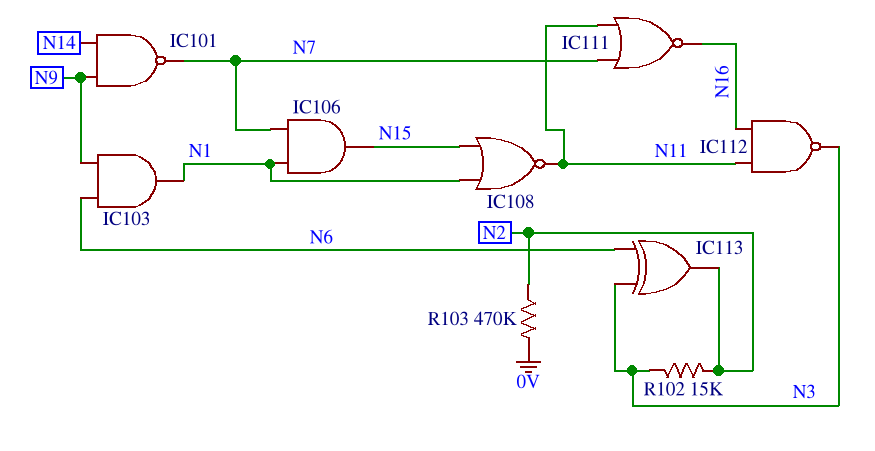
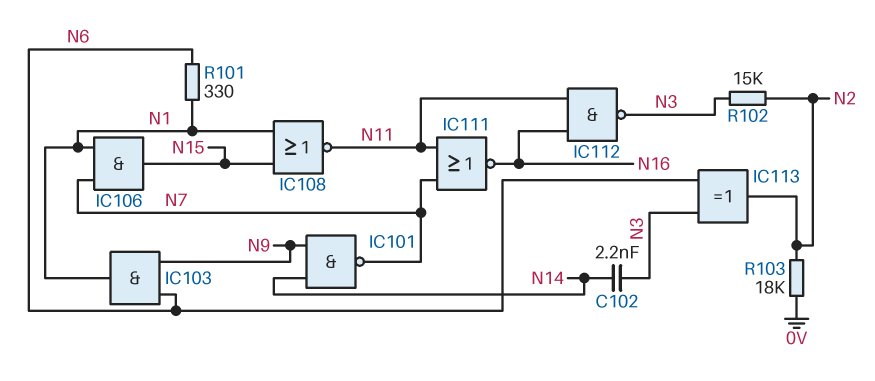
C102: none -> 2.2nF (N3, N14)
R101: none -> 330 (N1, N6)
R103: 470k (0V, N2) -> 18k (0V, N2)

